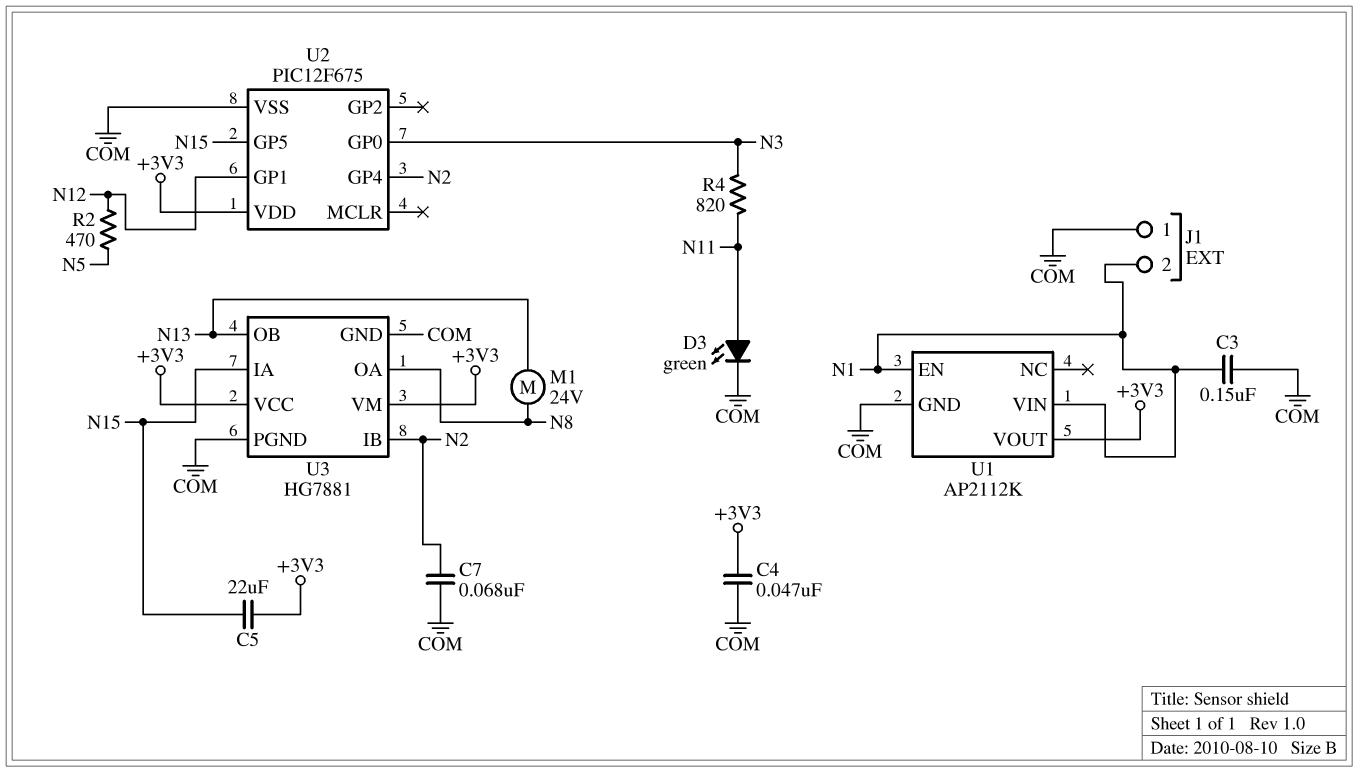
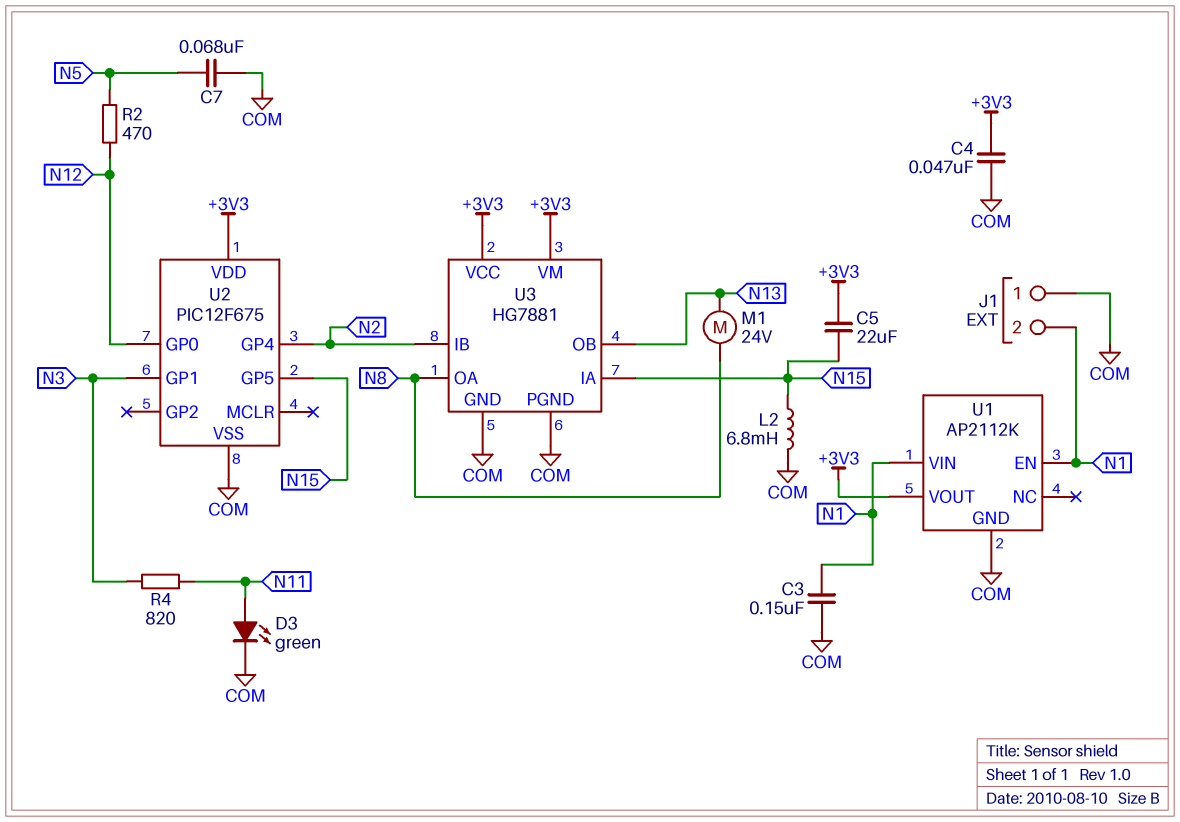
C7: 68nF (COM, N2) -> 68nF (COM, N5)
L2: none -> 6.8mH (COM, N15)
U2 pin GP0: N3 -> N12
U2 pin GP1: N12 -> N3

